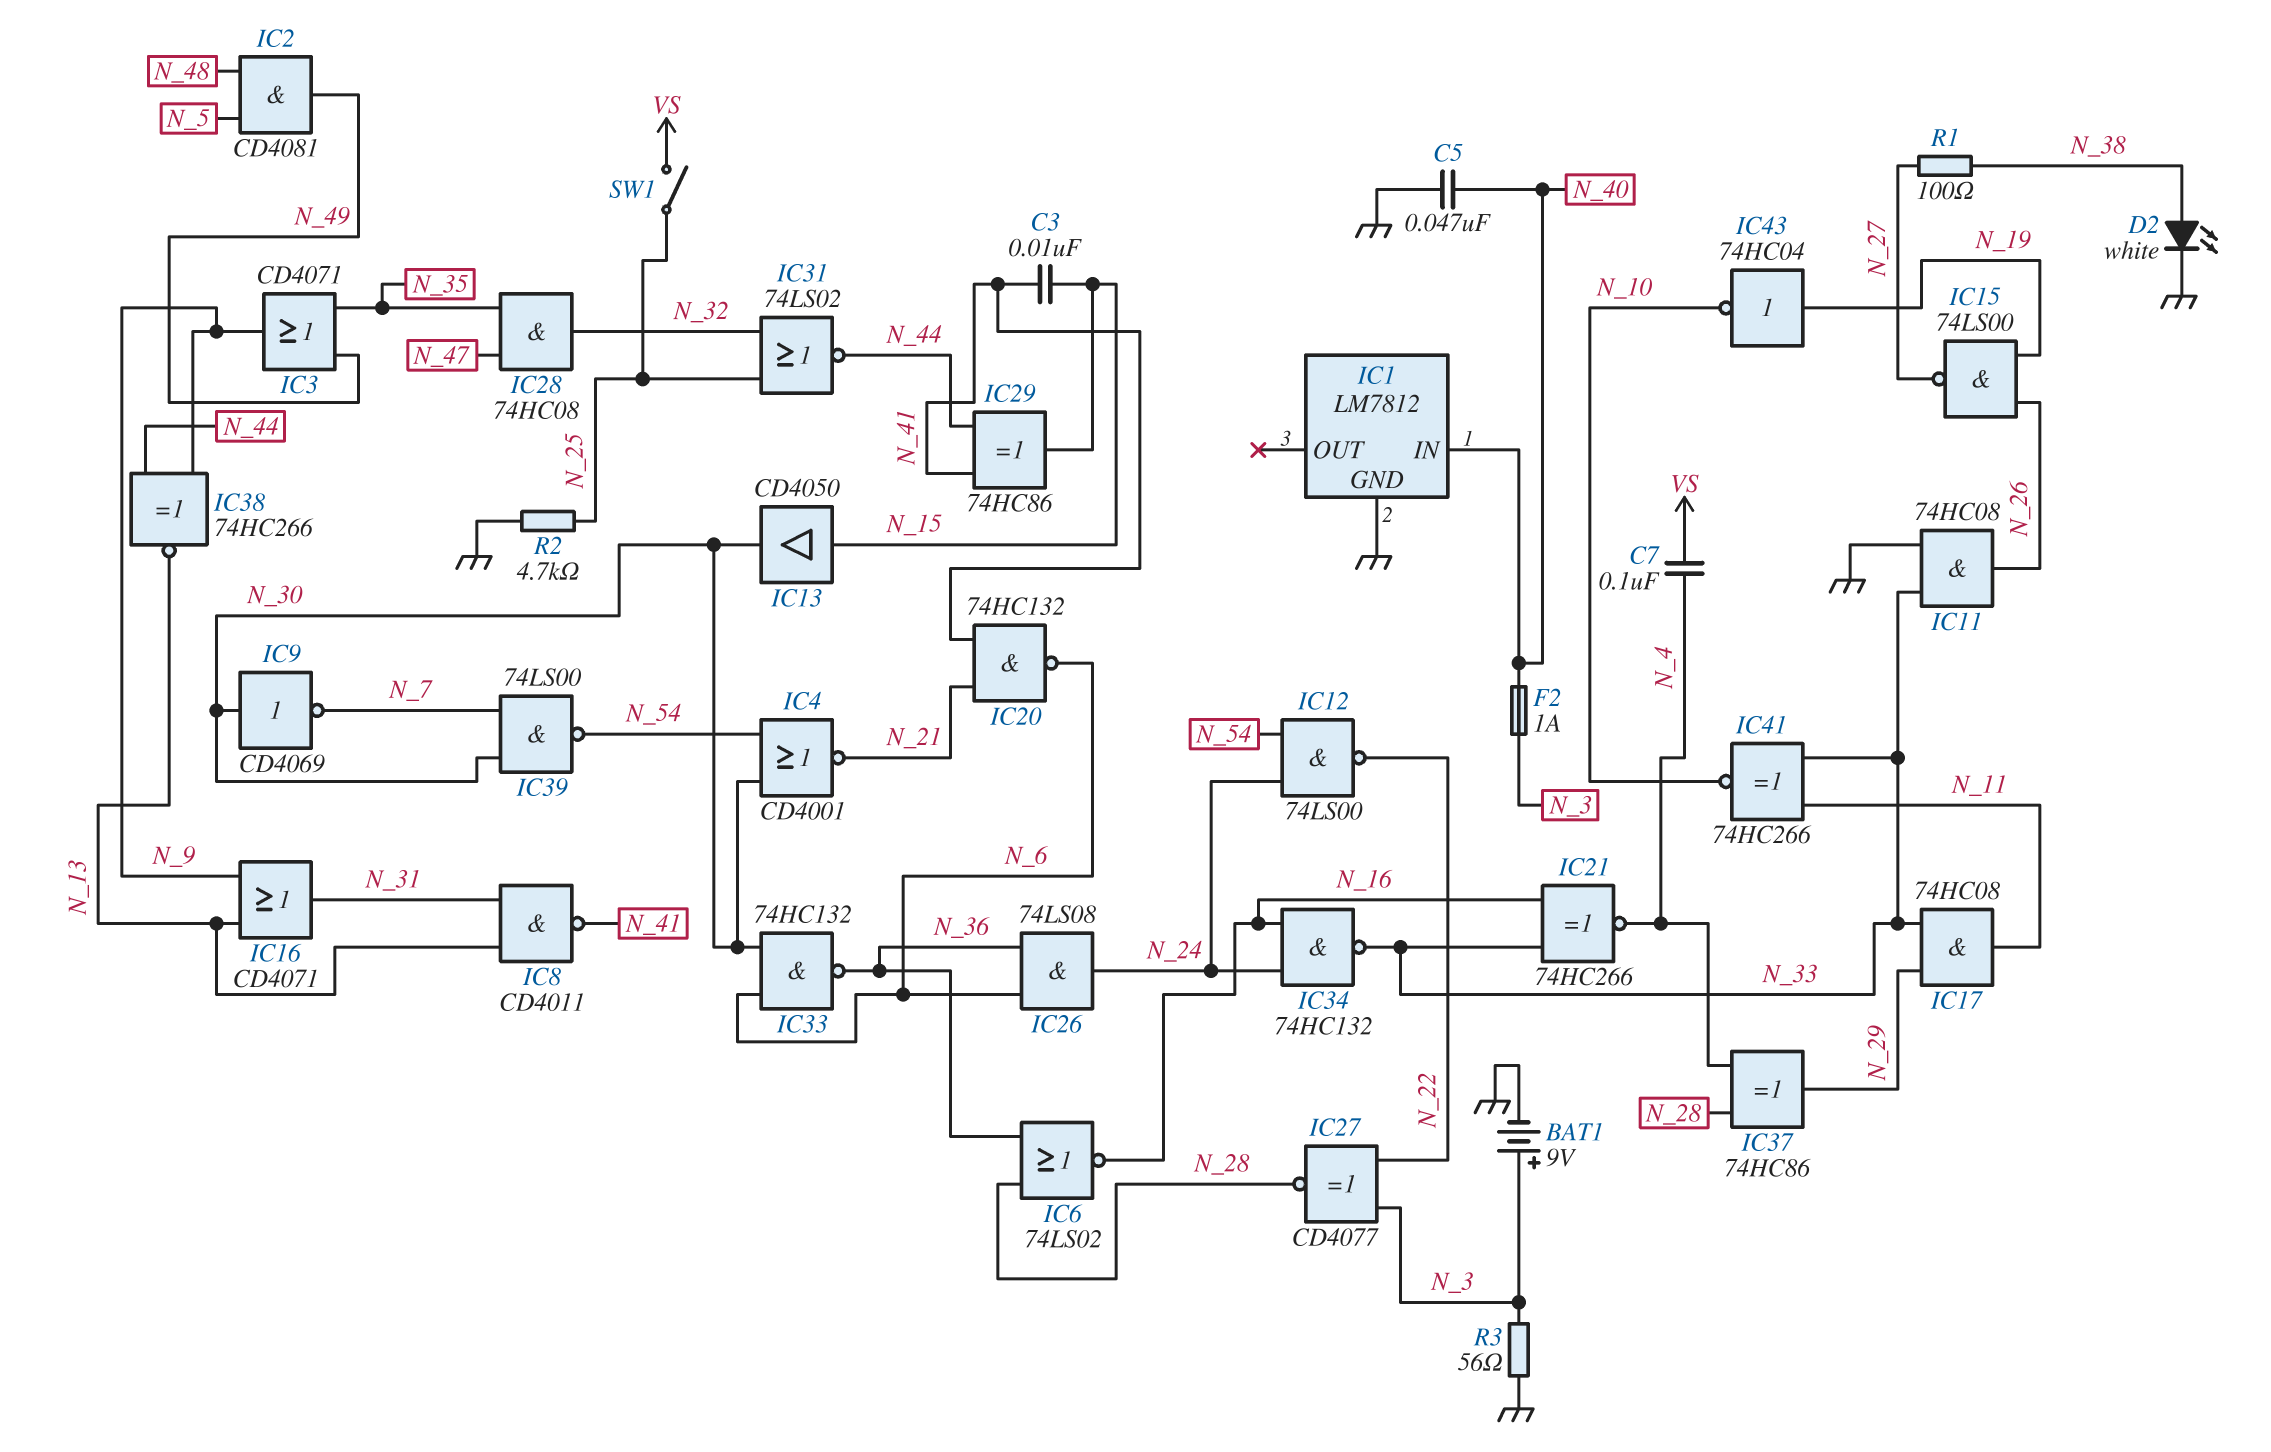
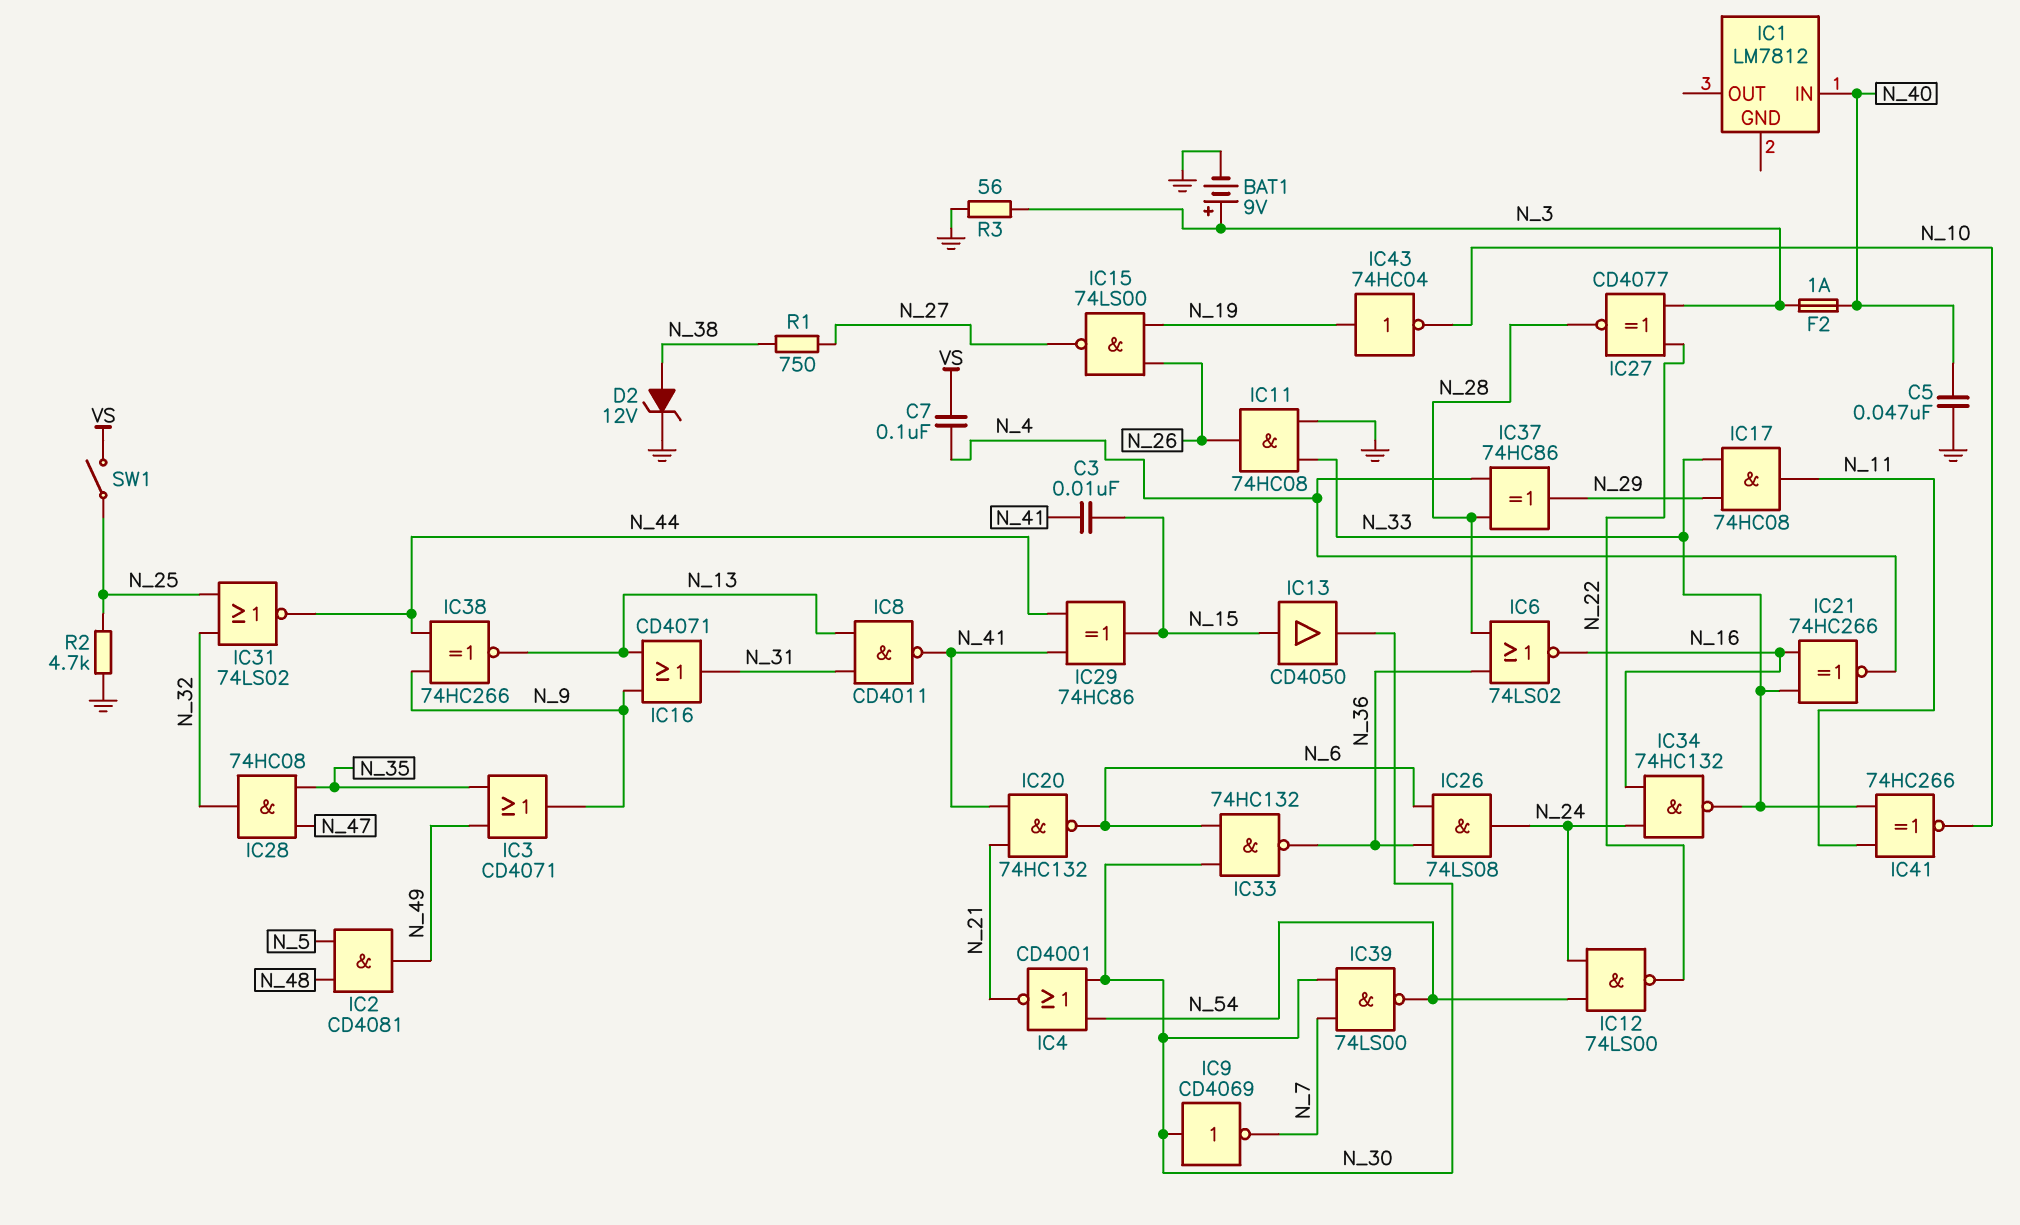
D2: LED white (A N_38, K GND) -> zener 12V (A N_38, K GND)
IC1 pin GND: GND -> none
R1: 100 (N_27, N_38) -> 750 (N_27, N_38)

